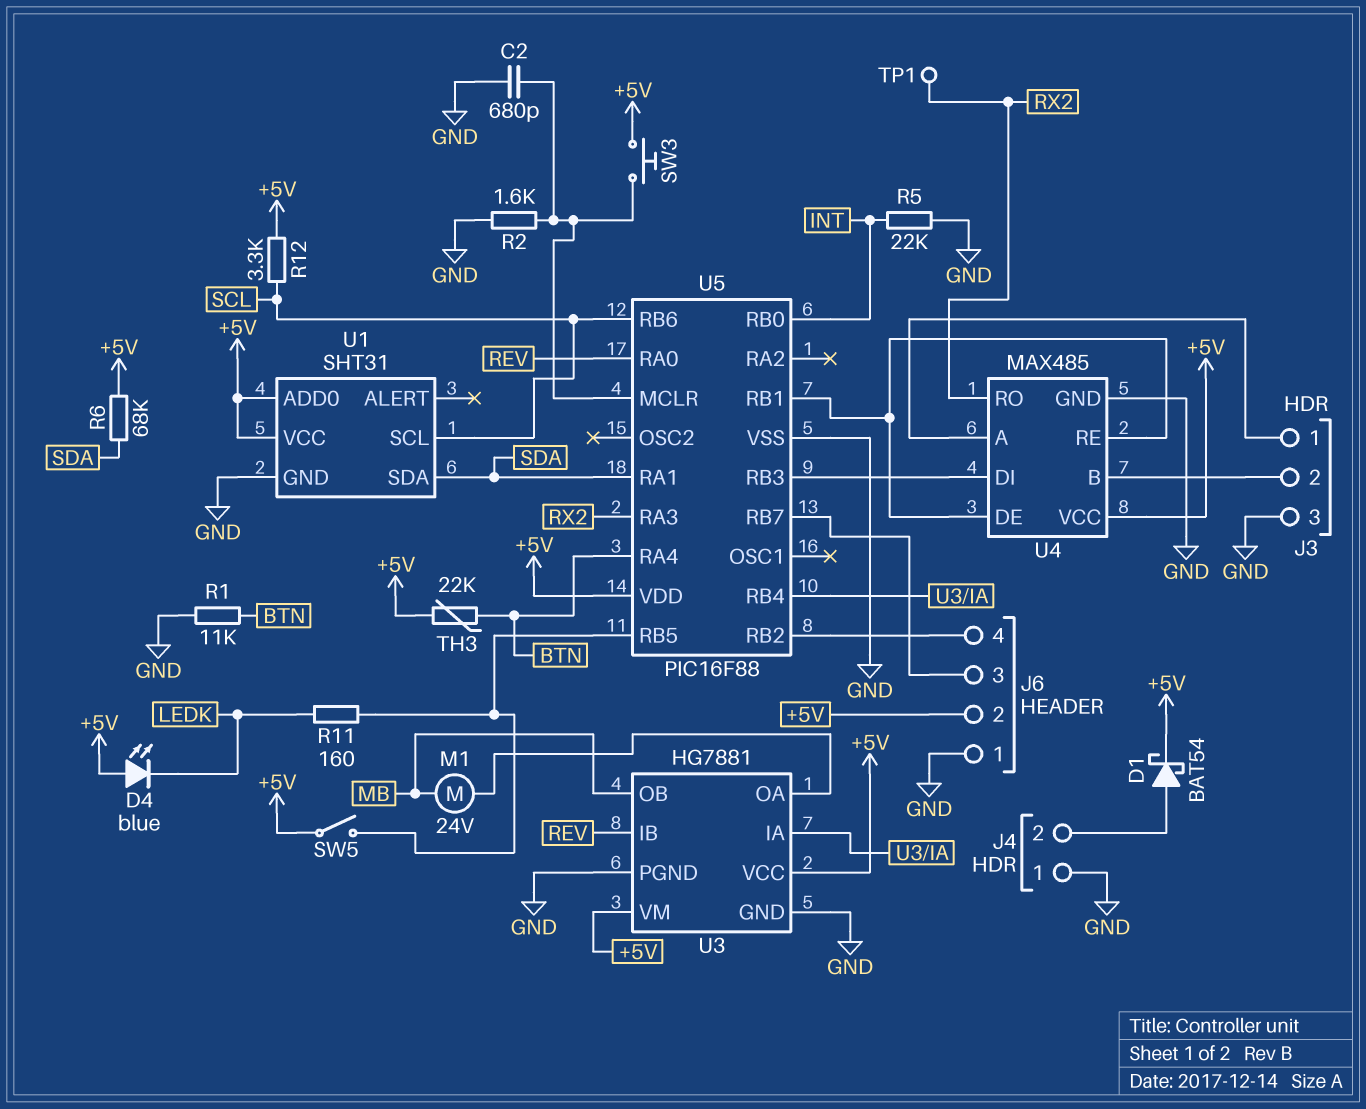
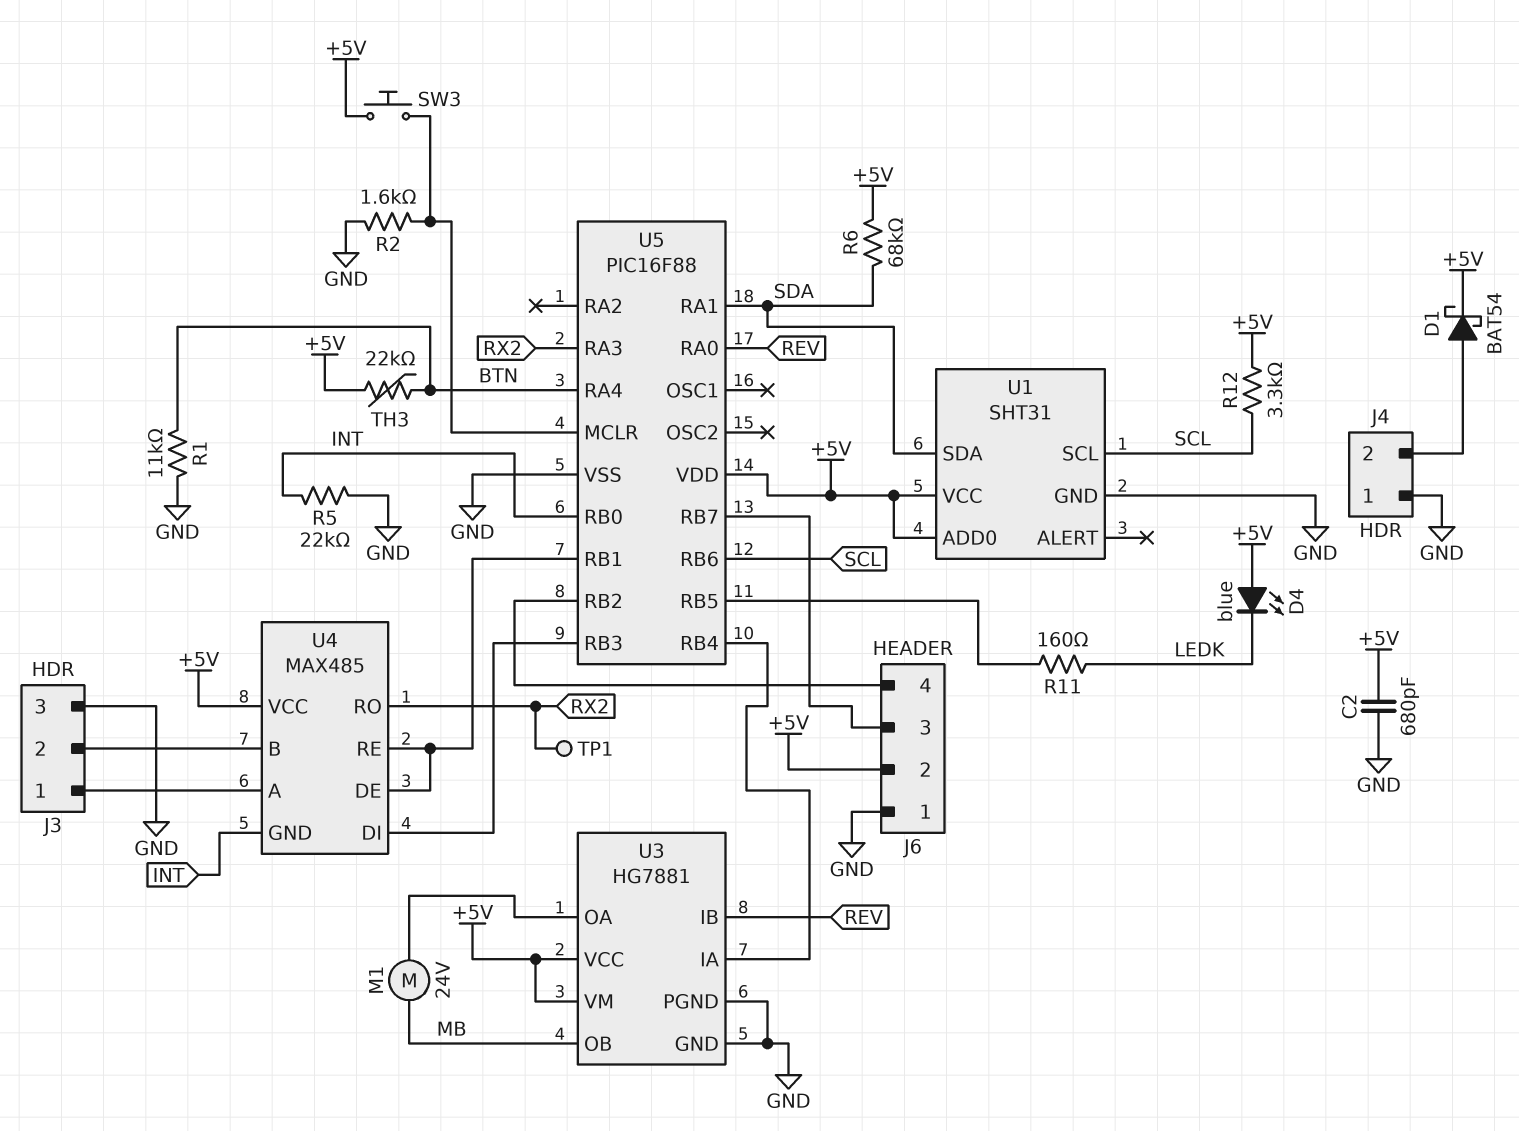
C2: 680pF (GND, U5/MCLR) -> 680pF (+5V, GND)
SW5: switch (+5V, U5/RB5) -> none
U4 pin GND: GND -> INT

